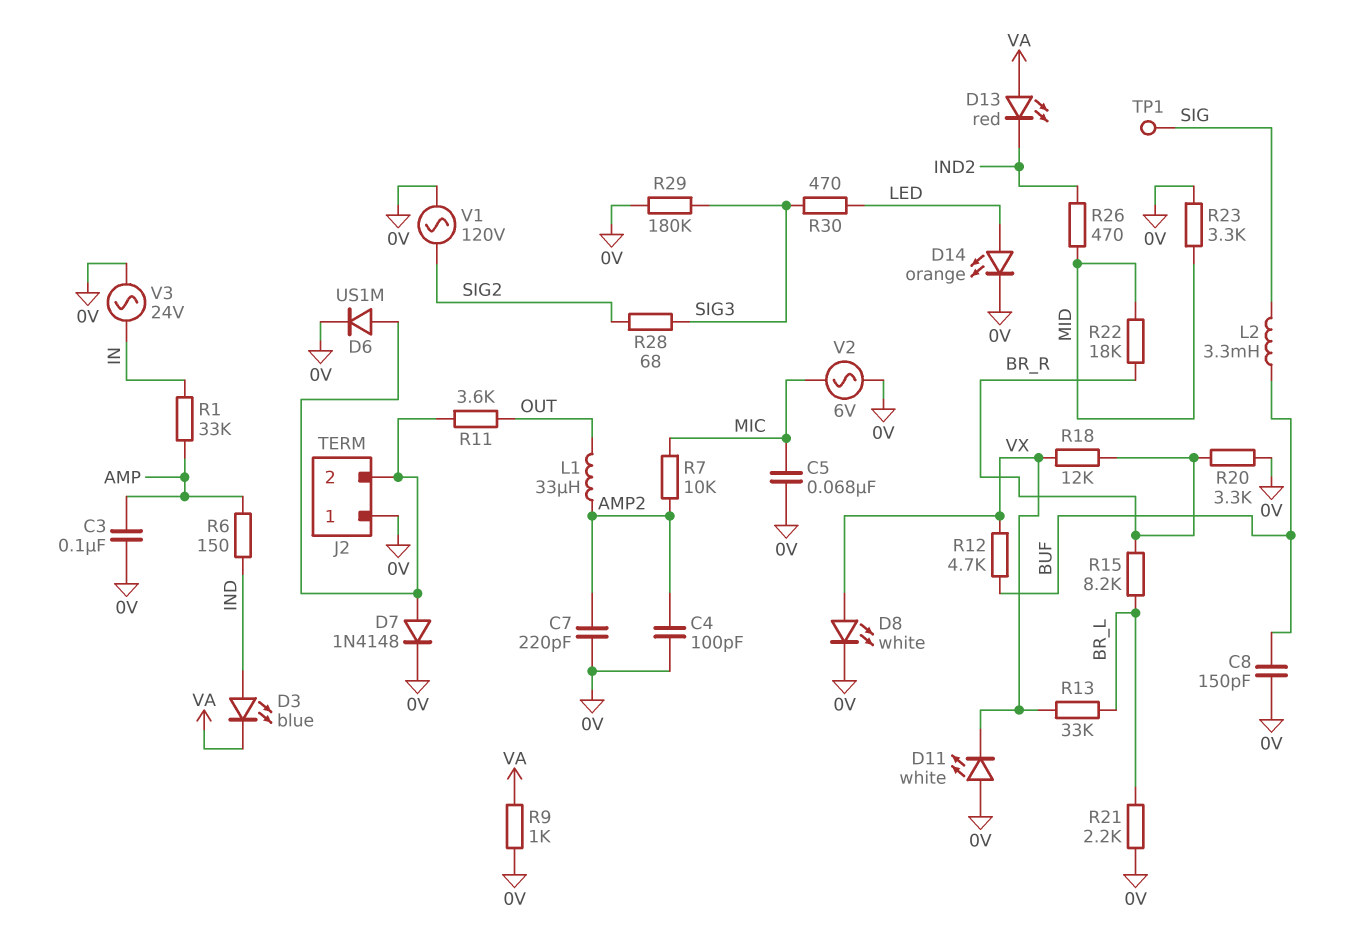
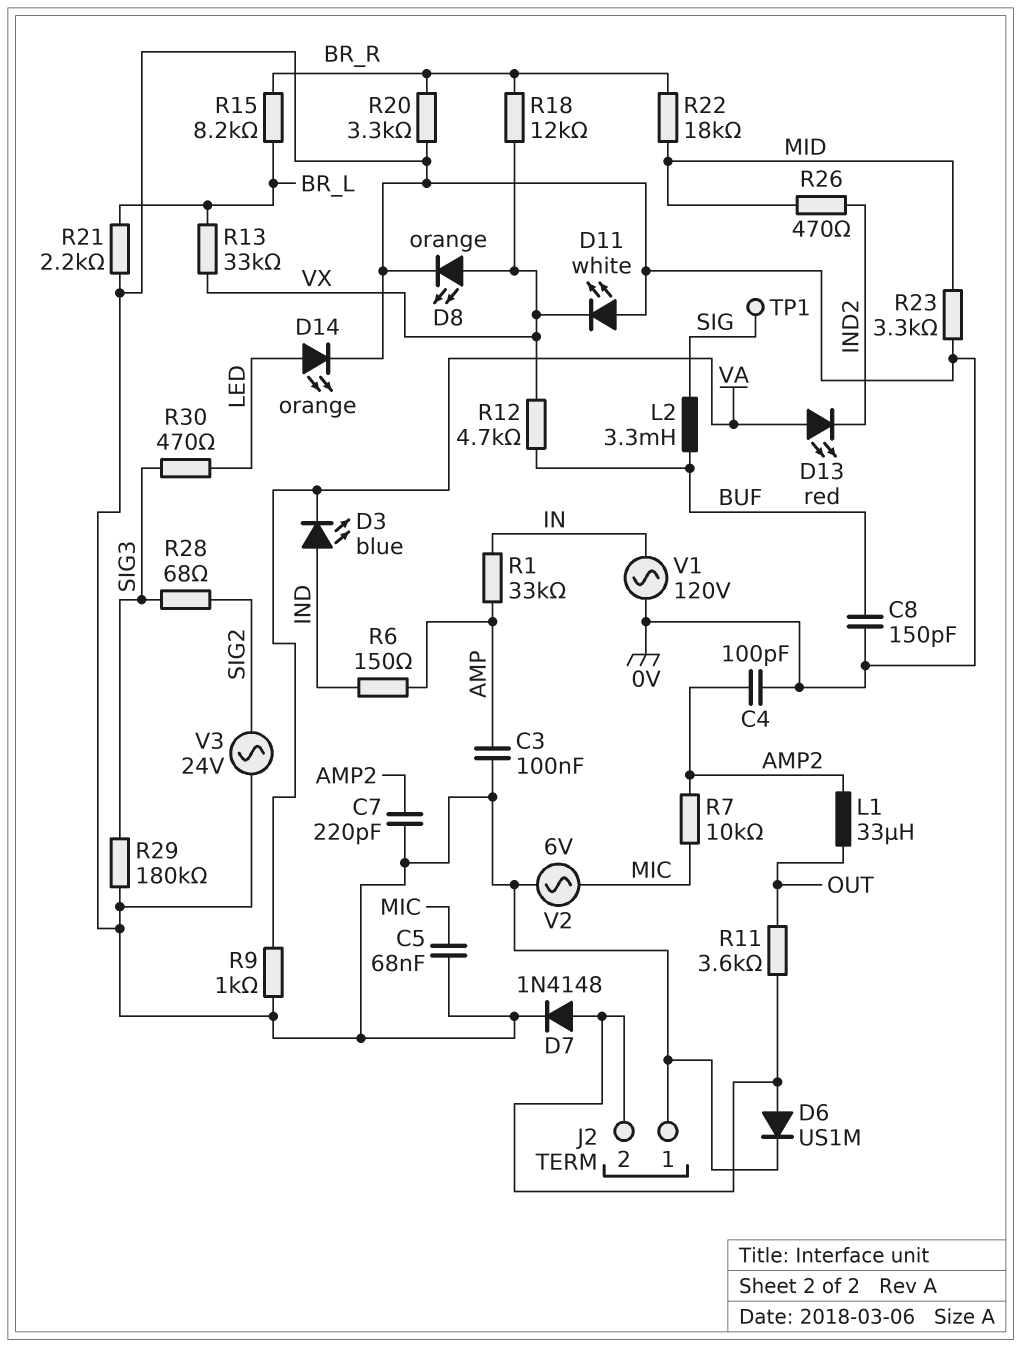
D8: LED white (A VX, K 0V) -> LED orange (A VX, K 0V)
V1: AC 120V (0V, SIG2) -> AC 120V (0V, IN)
V3: AC 24V (0V, IN) -> AC 24V (0V, SIG2)

